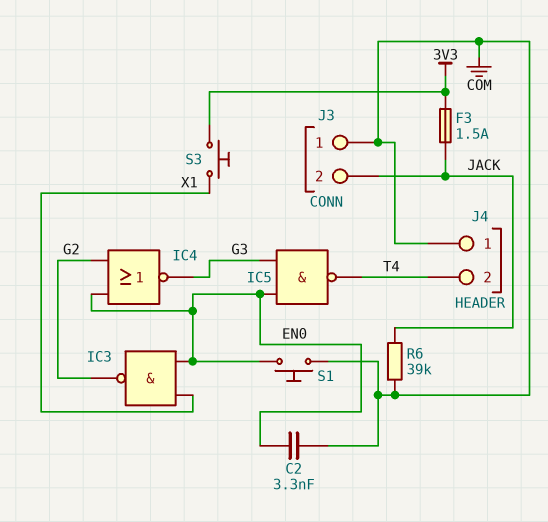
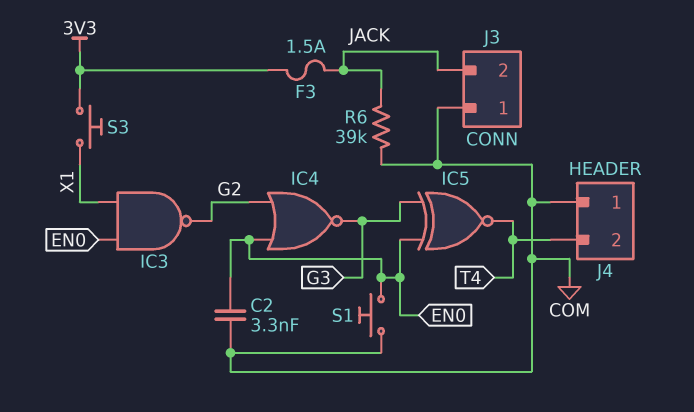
IC5: NAND (in EN0, in G3, out T4) -> XNOR (in EN0, in G3, out T4)

